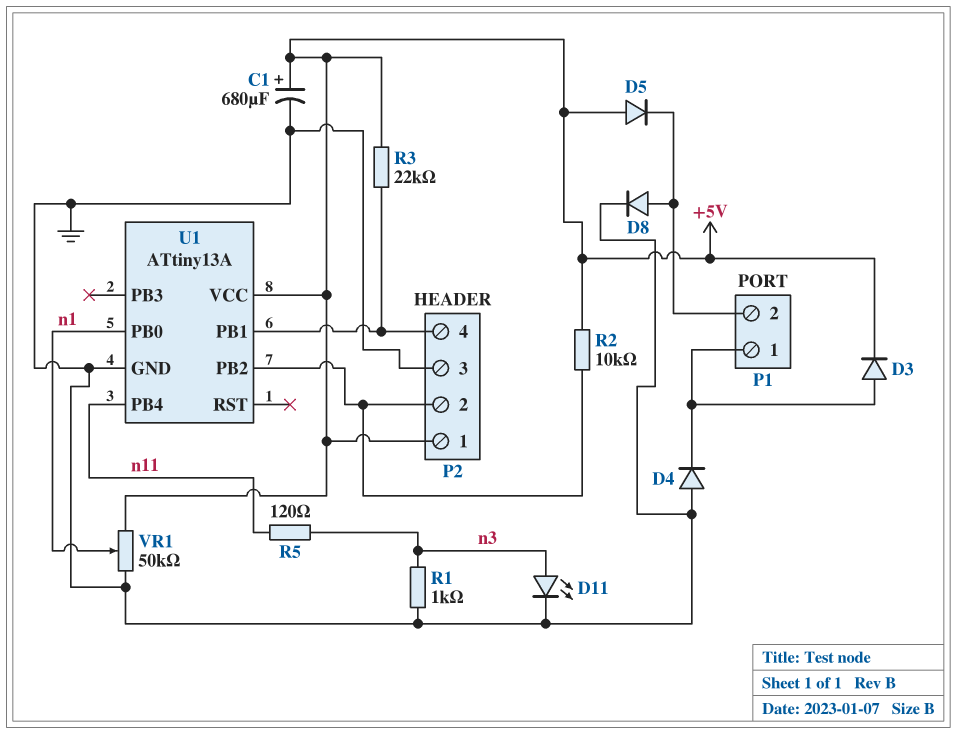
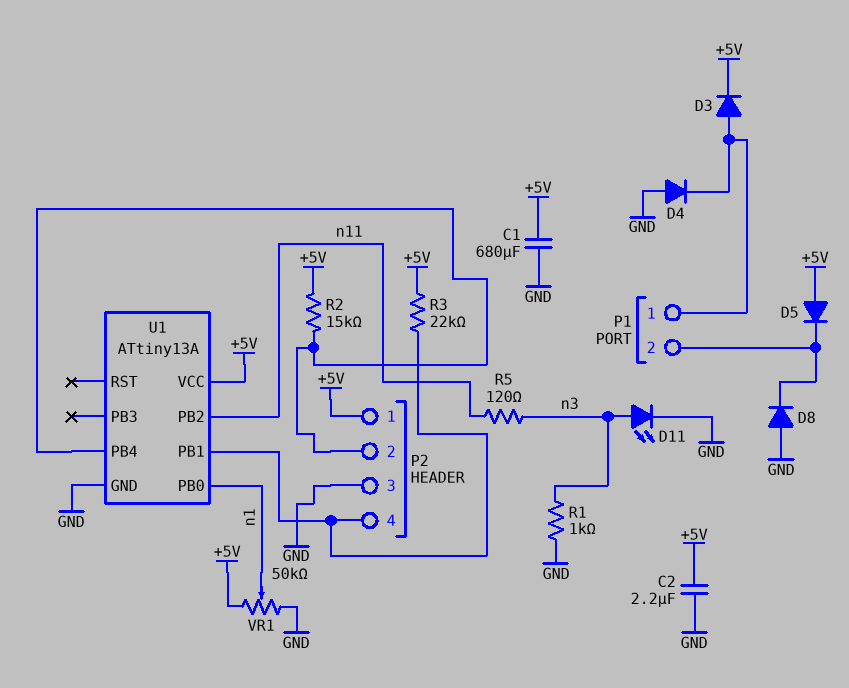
C1: 680uF (plus +5V, minus GND) -> 680uF (+5V, GND)
C2: none -> 2.2uF (+5V, GND)
D8: diode (A P1/2, K GND) -> diode (A GND, K P1/2)
R2: 10k (+5V, P2/2) -> 15k (+5V, P2/2)
U1 pin PB2: P2/2 -> n11
U1 pin PB4: n11 -> P2/2

